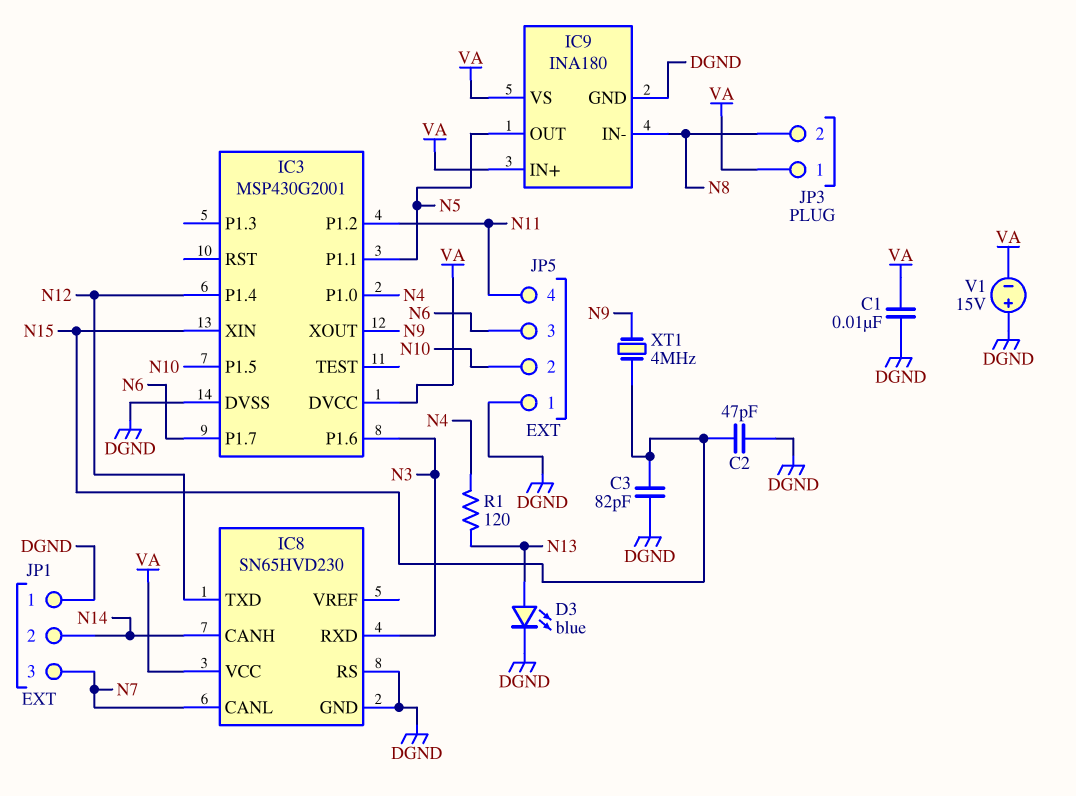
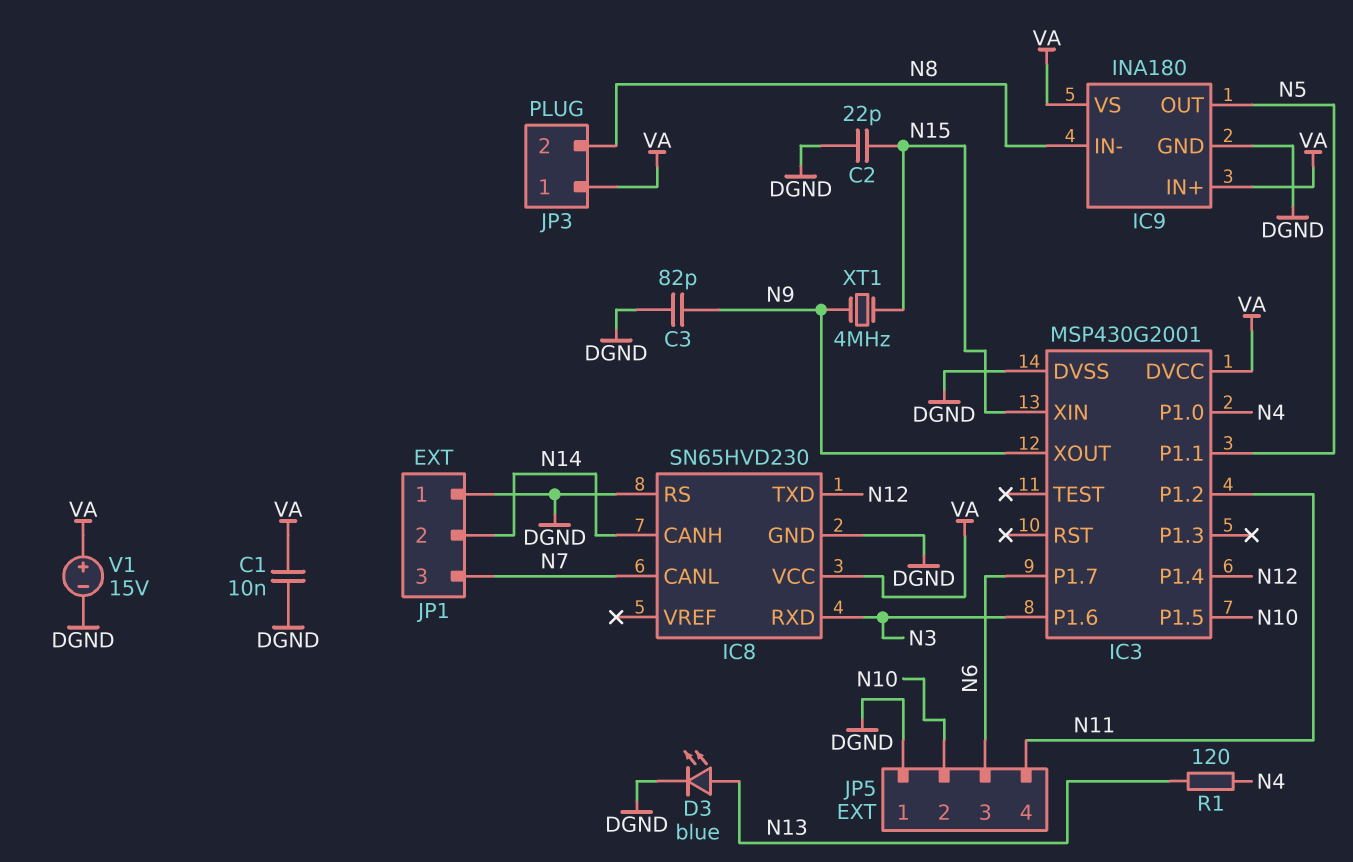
C2: 47pF (DGND, N15) -> 22pF (DGND, N15)
C3: 82pF (DGND, N15) -> 82pF (DGND, N9)
V1: 15V (plus DGND, minus VA) -> 15V (plus VA, minus DGND)

